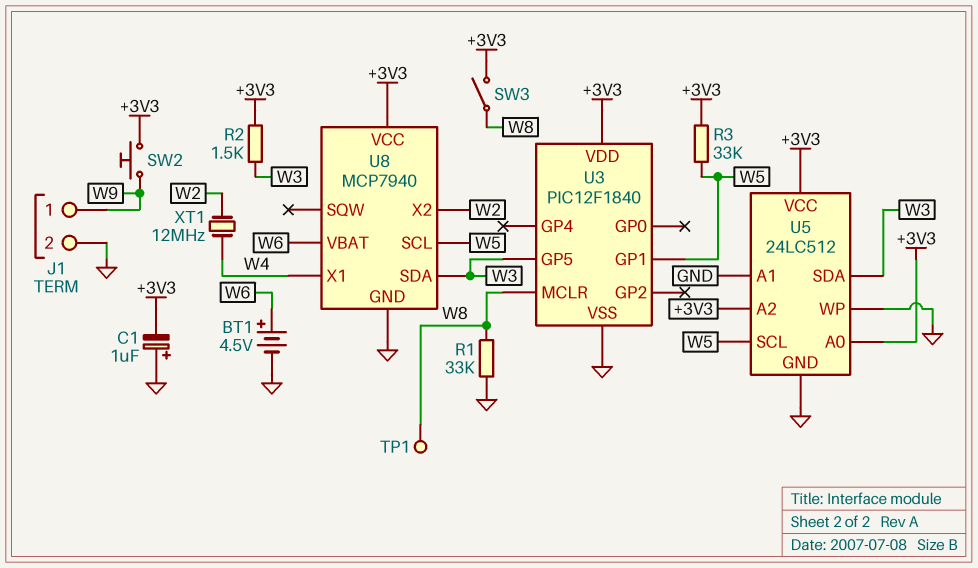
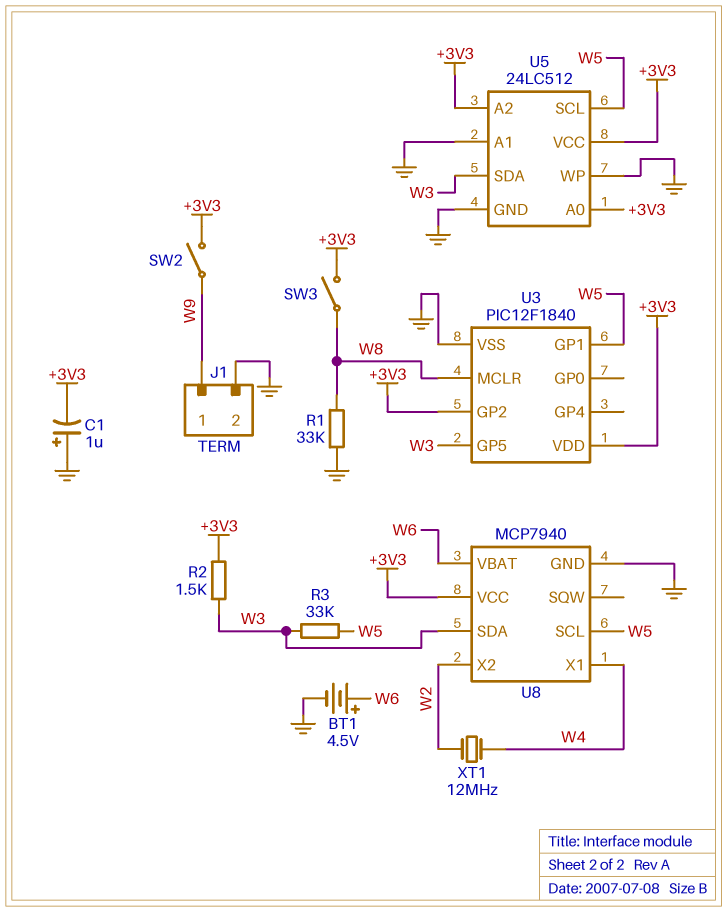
R3: 33k (+3V3, W5) -> 33k (W3, W5)
SW2: button (+3V3, W9) -> switch (+3V3, W9)
TP1: test point (W8) -> none
U3 pin GP2: none -> +3V3

